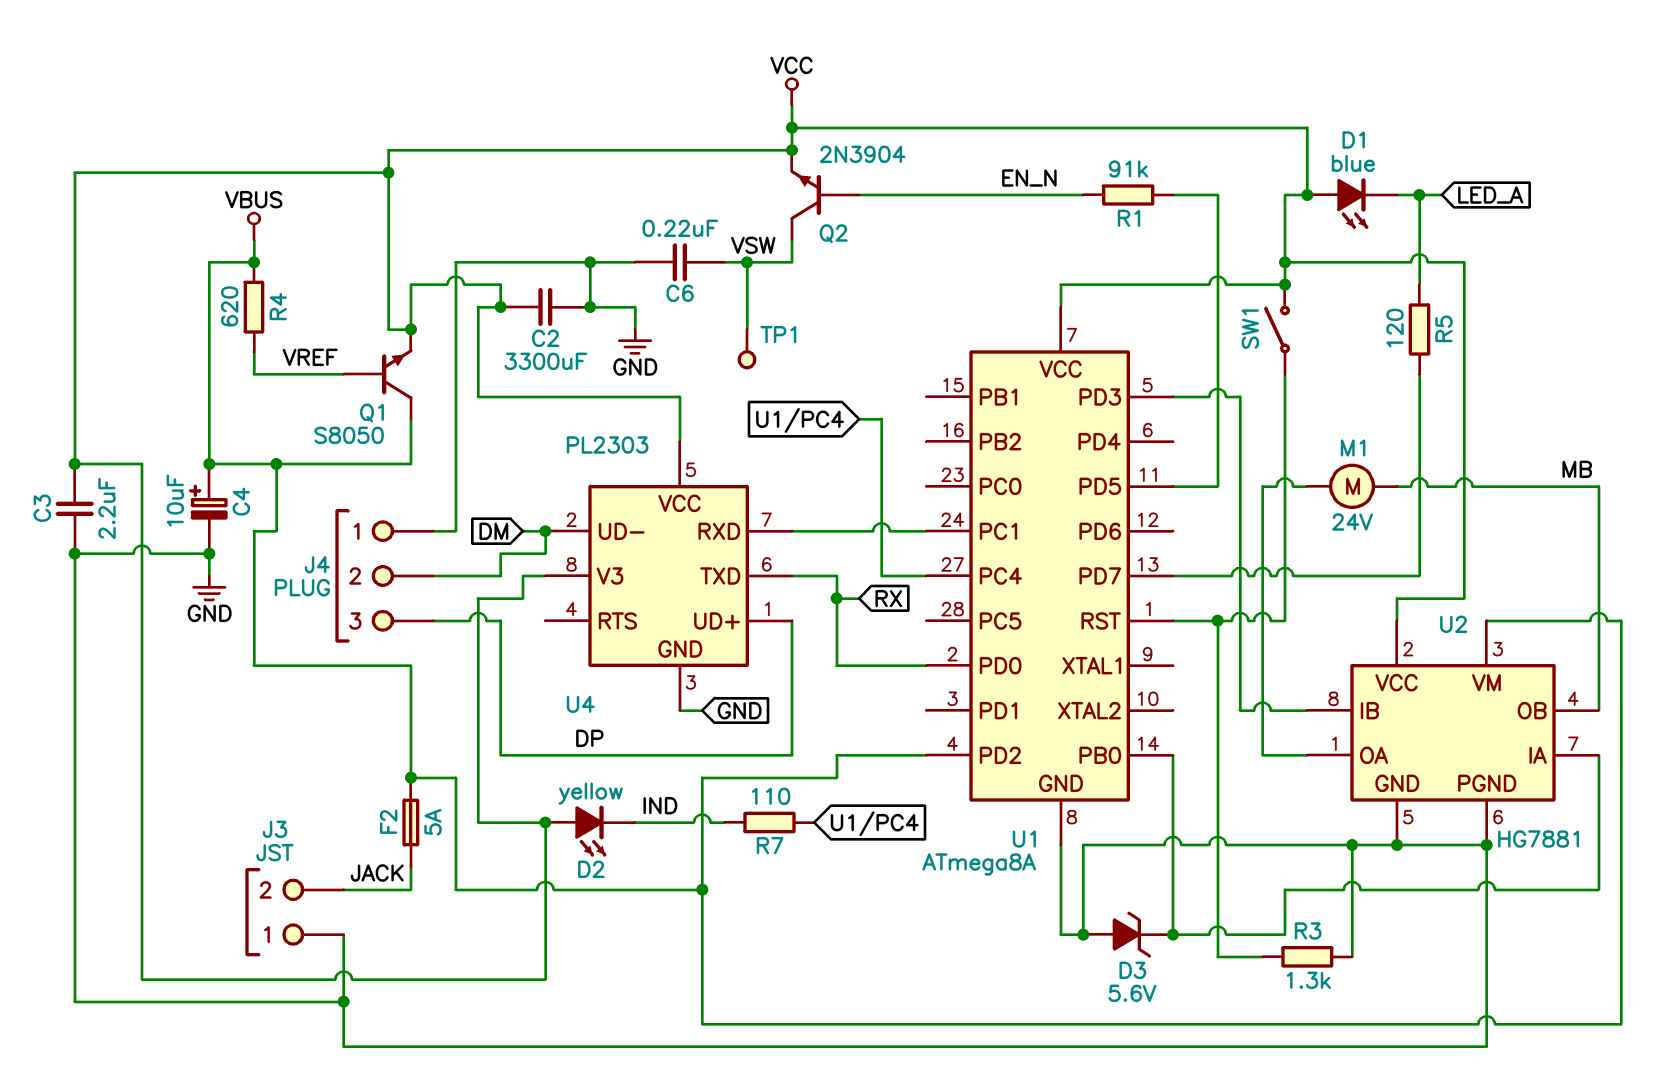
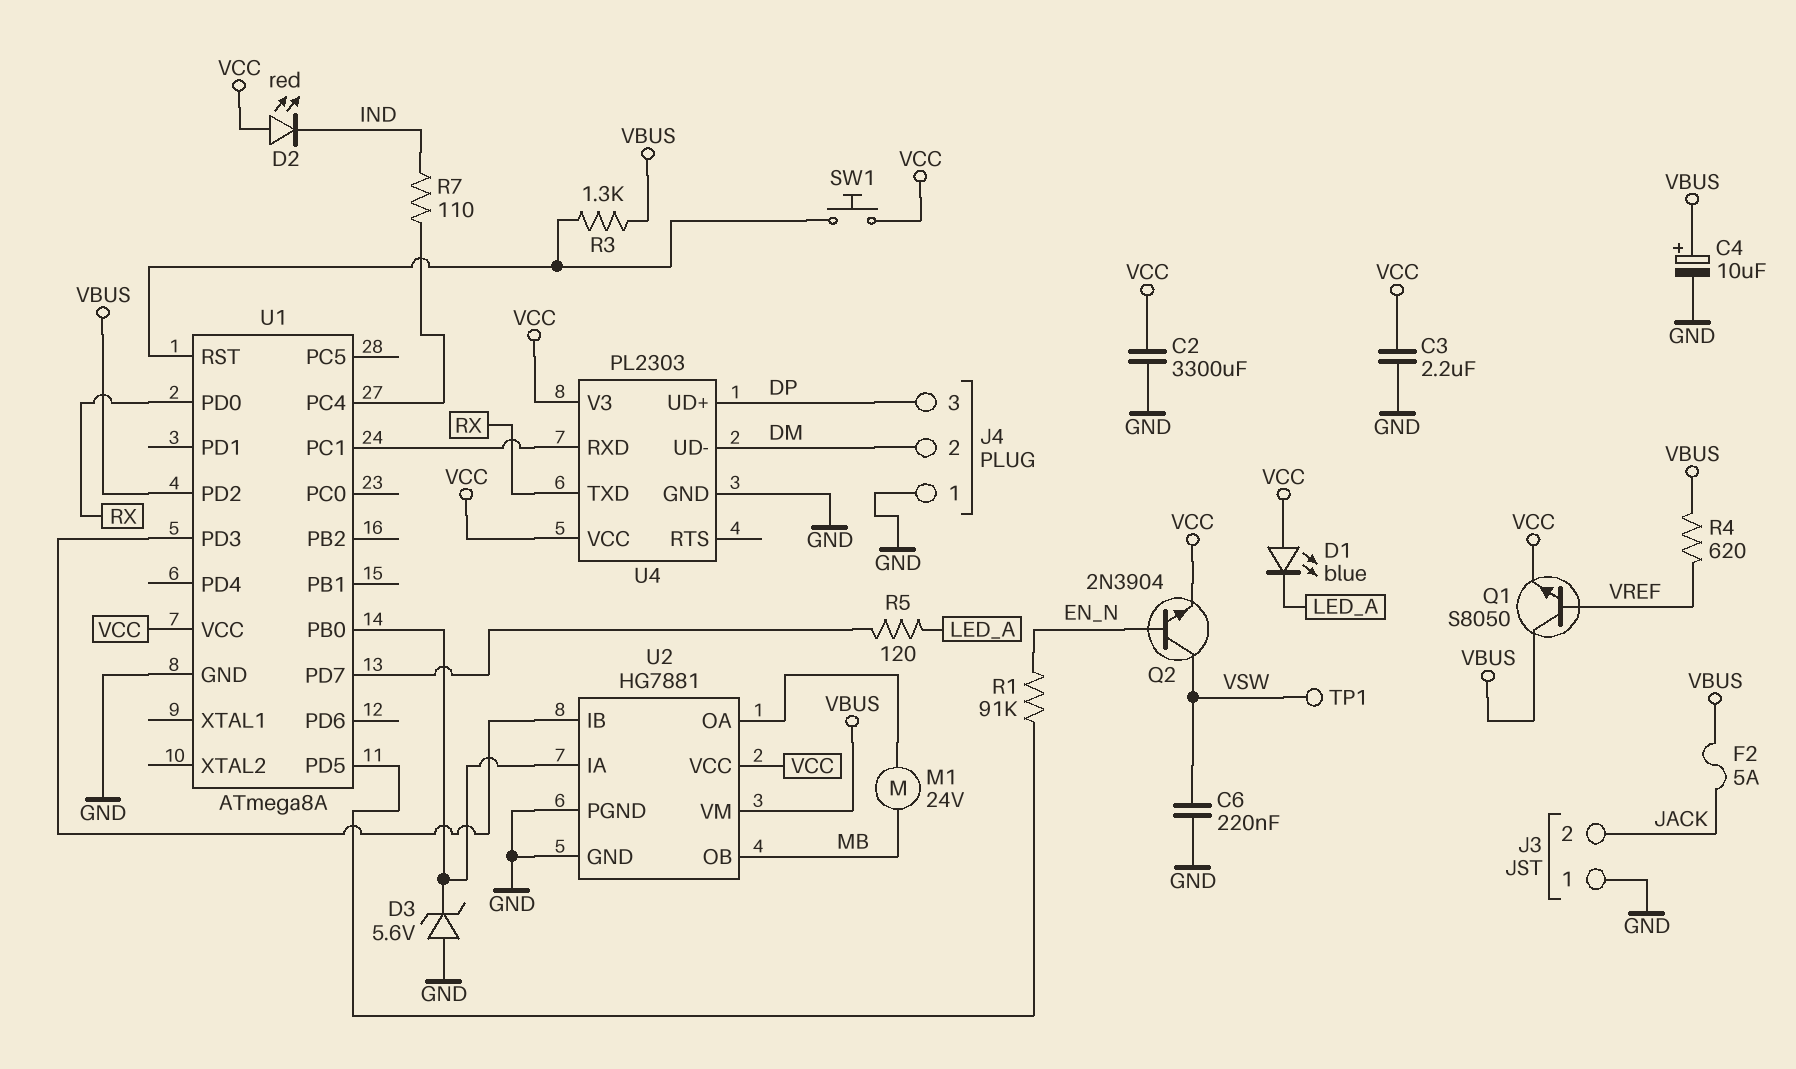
D2: LED yellow (A VCC, K IND) -> LED red (A VCC, K IND)
R3: 1.3k (GND, U1/RST) -> 1.3k (U1/RST, VBUS)
SW1: switch (U1/RST, VCC) -> button (U1/RST, VCC)

